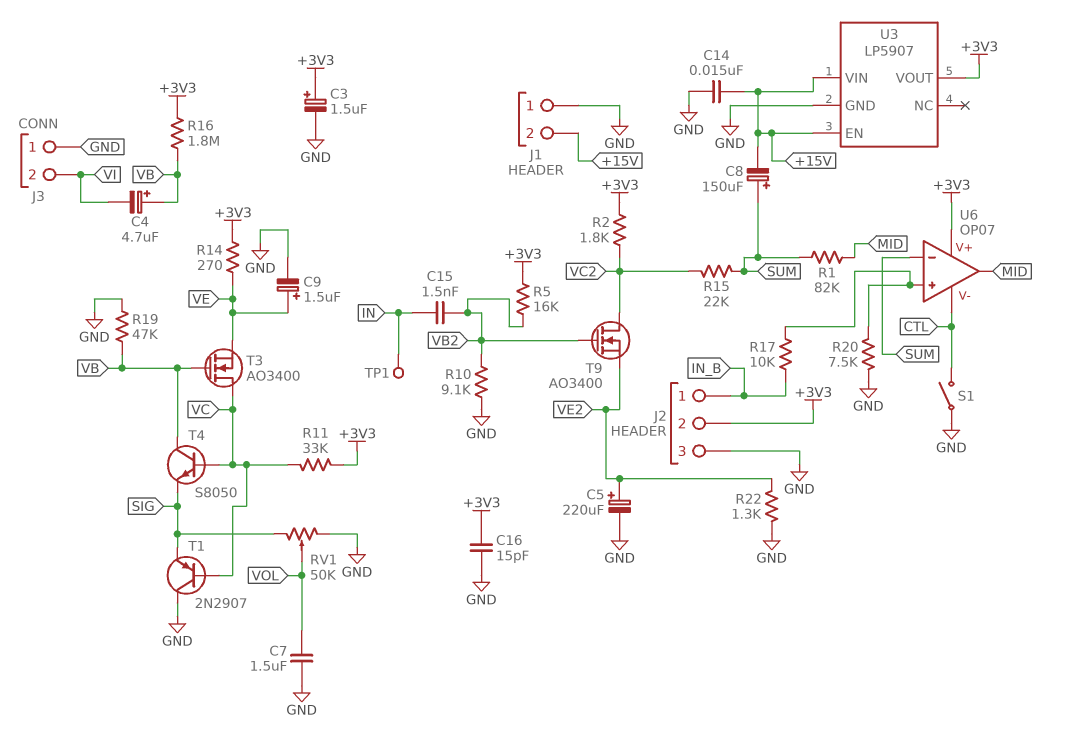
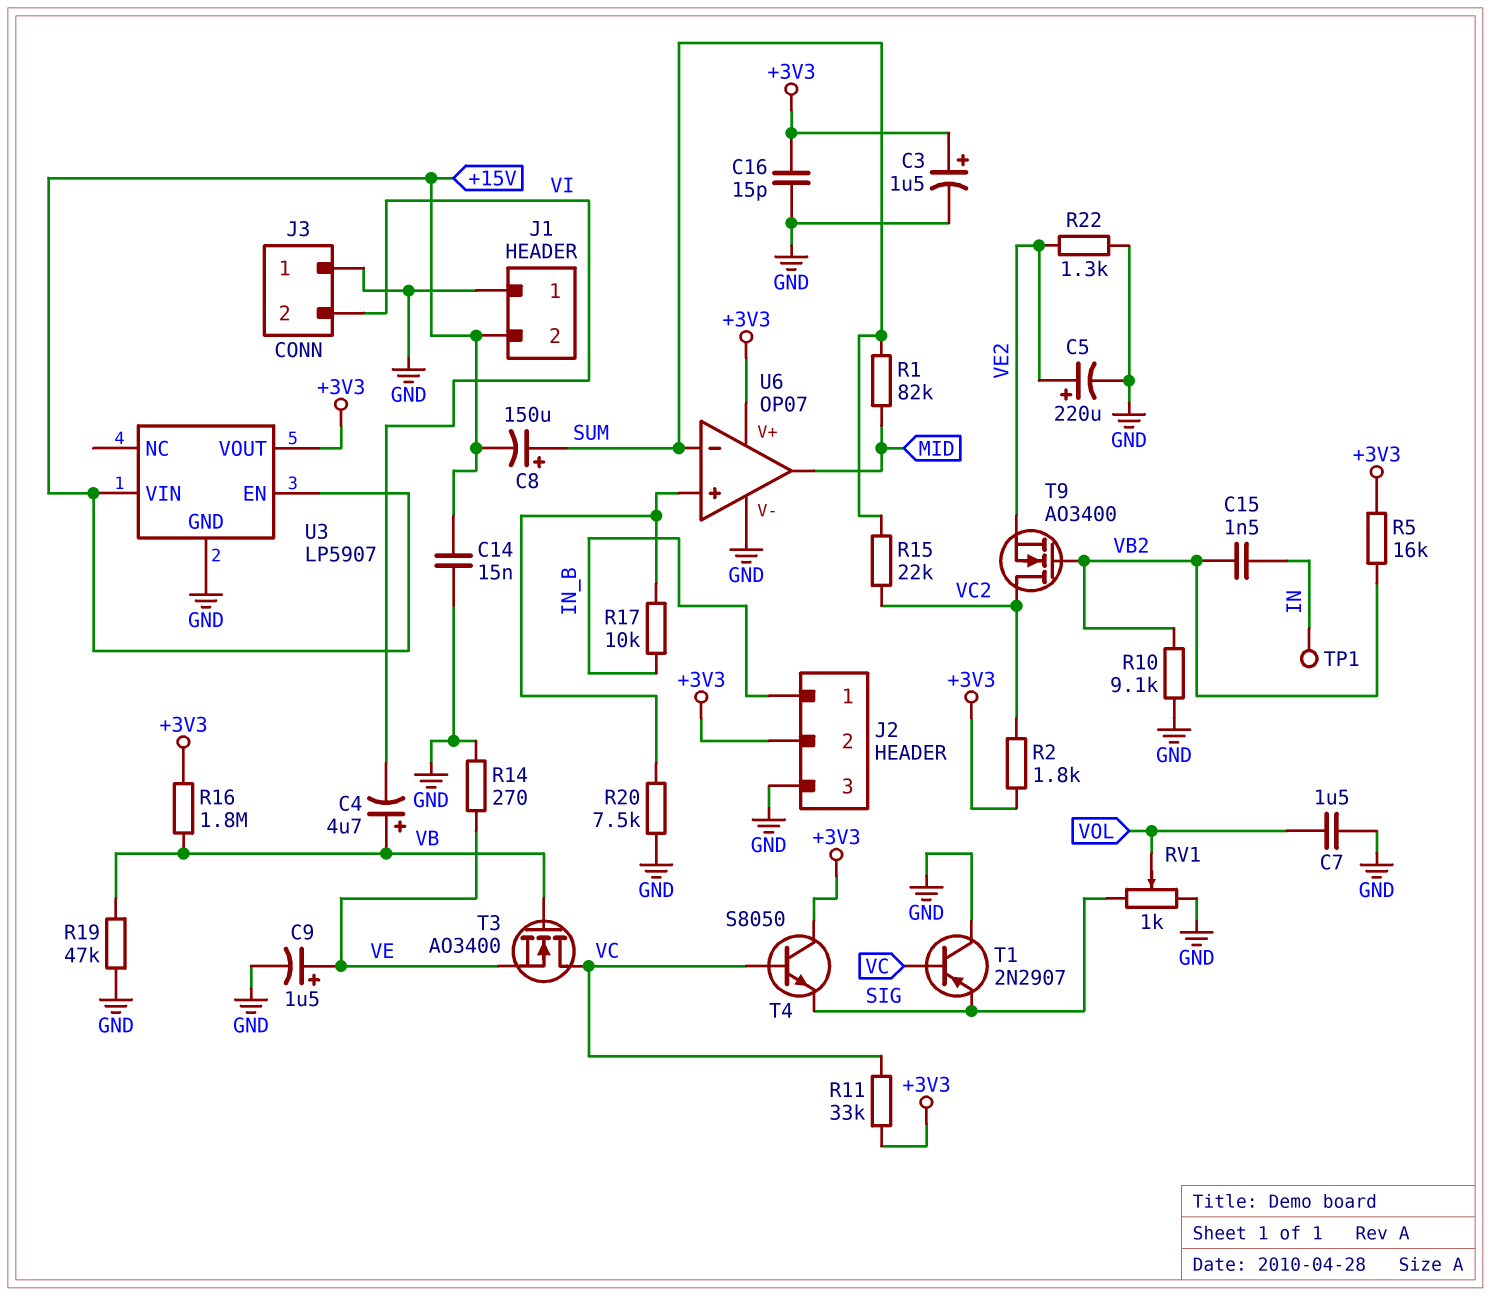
R14: 270 (+3V3, VE) -> 270 (GND, VE)
RV1: 50k (GND, SIG, wiper VOL) -> 1k (GND, SIG, wiper VOL)
S1: switch (CTL, GND) -> none
T4: NPN S8050 (B VC, C VB, E SIG) -> NPN S8050 (B VC, C +3V3, E SIG)
U6 pin V-: CTL -> GND

